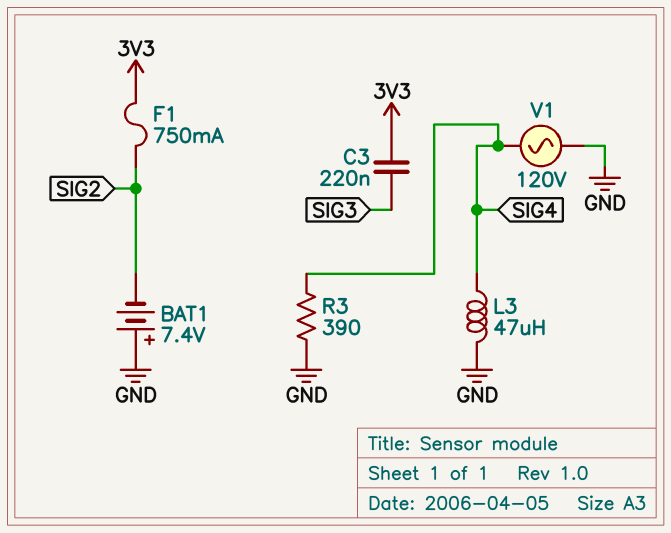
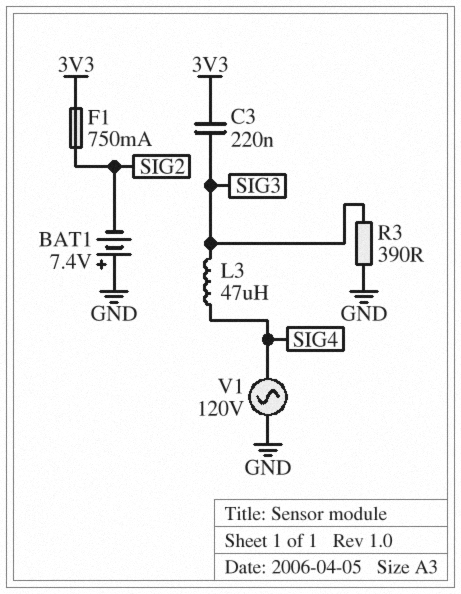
L3: 47uH (GND, SIG4) -> 47uH (SIG3, SIG4)
R3: 390 (GND, SIG4) -> 390 (GND, SIG3)

